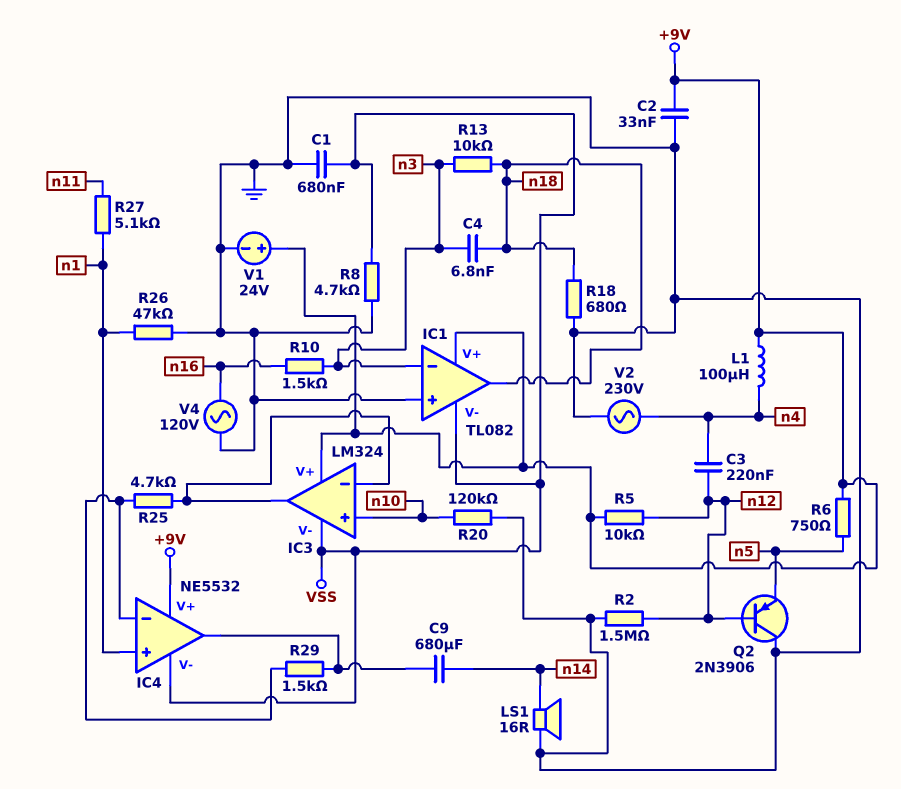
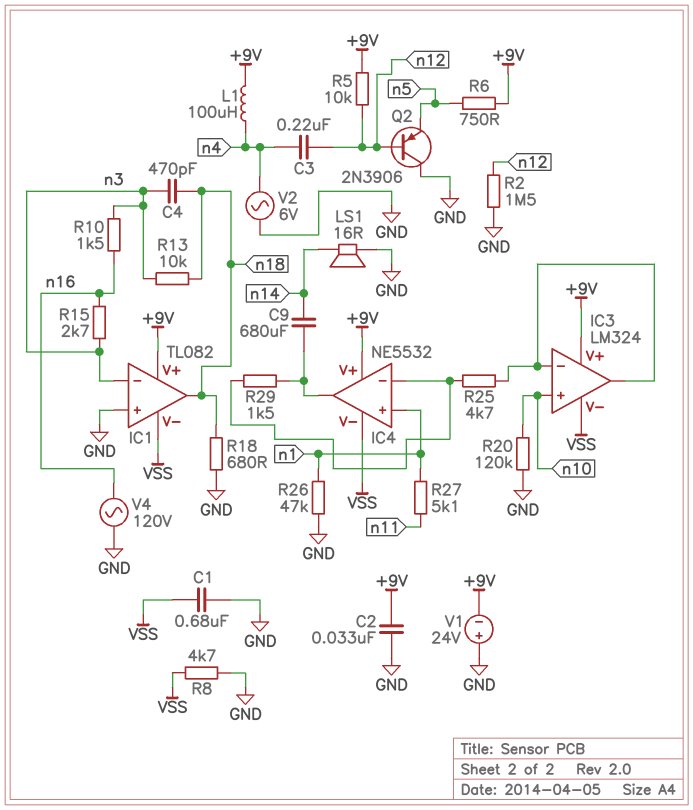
C4: 6.8nF (n3, n18) -> 470pF (n3, n18)
R15: none -> 2.7k (n3, n16)
V1: 24V (plus +9V, minus GND) -> 24V (plus GND, minus +9V)
V2: AC 230V (GND, n4) -> AC 6V (GND, n4)

